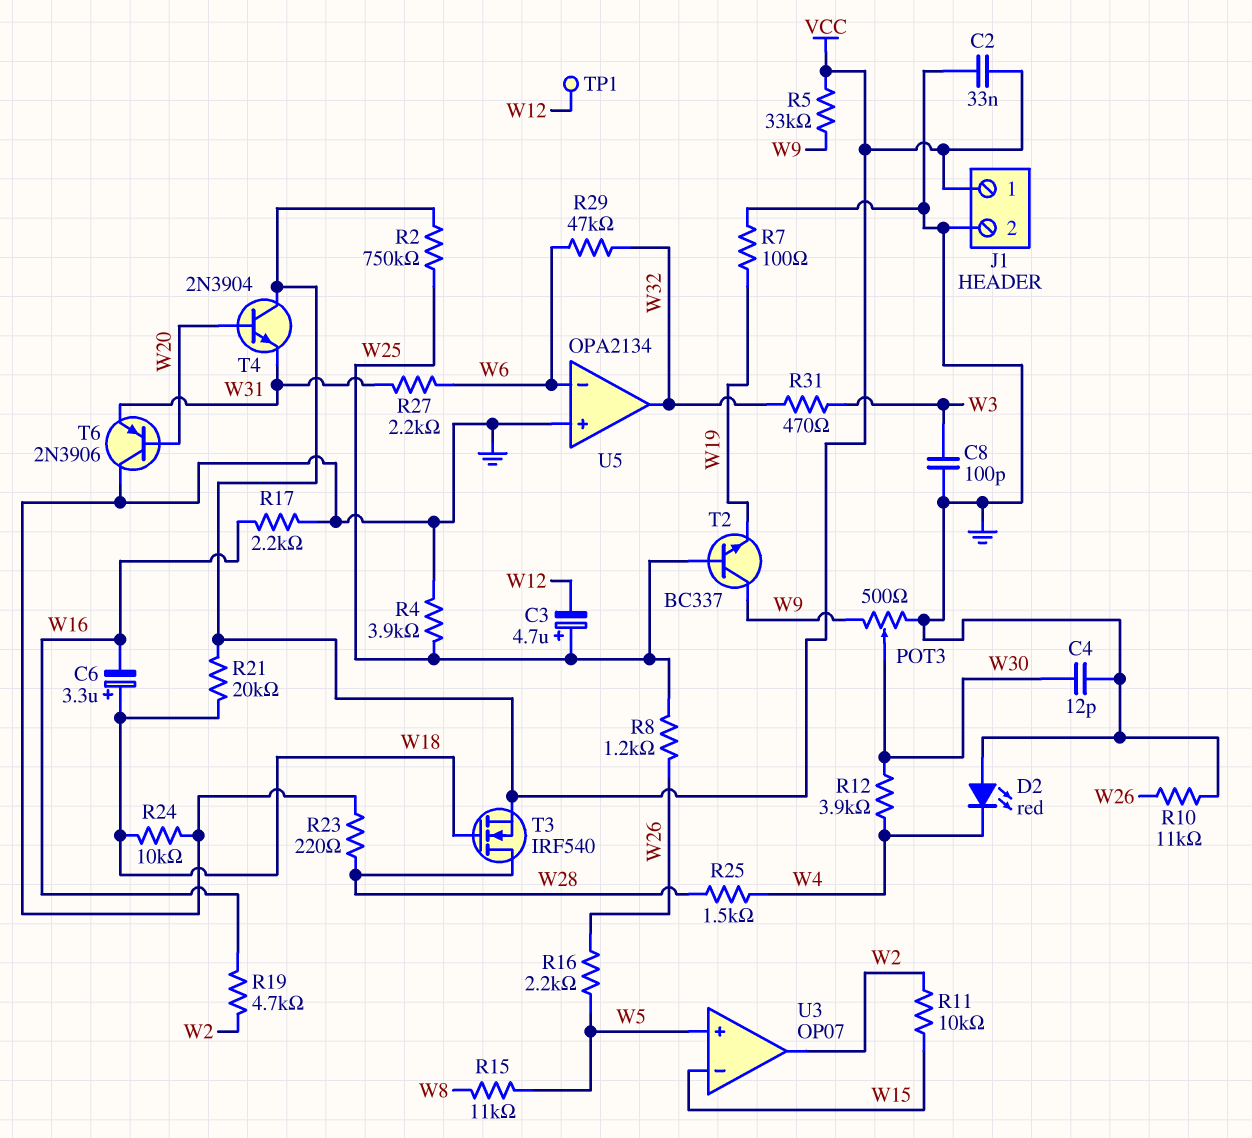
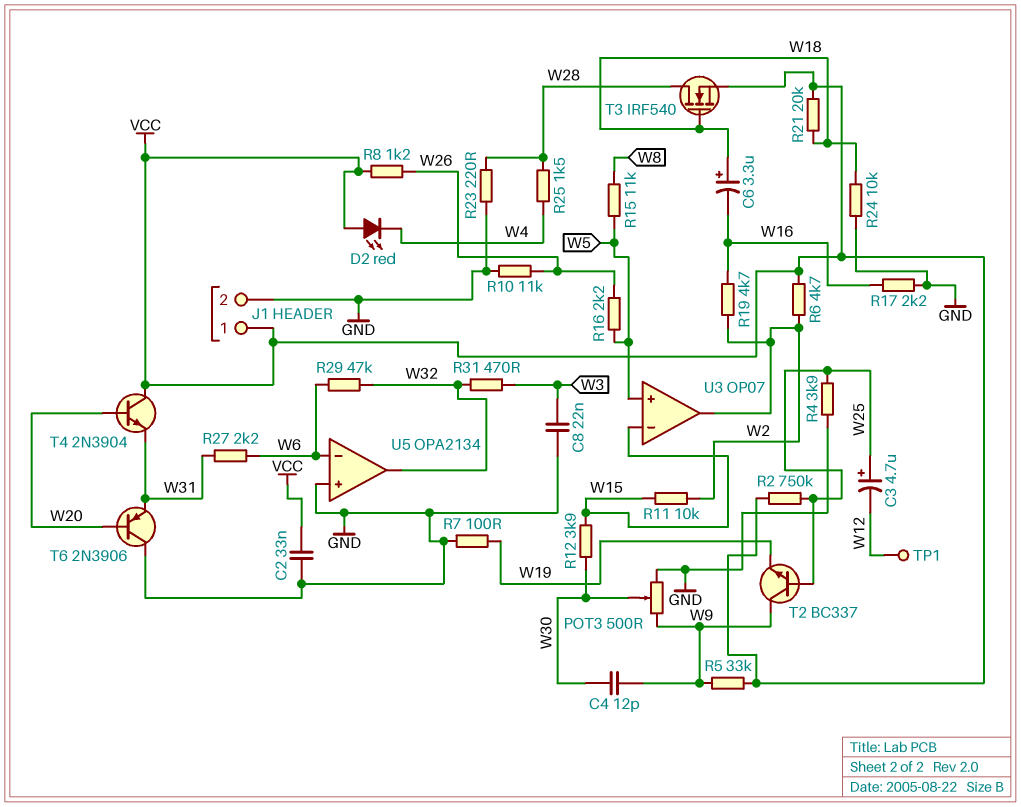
C4: 12pF (GND, W30) -> 12pF (W9, W30)
C8: 100pF (GND, W3) -> 22nF (GND, W3)
D2: LED red (A GND, K W4) -> LED red (A VCC, K W4)
R6: none -> 4.7k (VCC, W2)
R8: 1.2k (W25, W26) -> 1.2k (VCC, W26)
R12: 3.9k (W4, W30) -> 3.9k (W15, W30)

